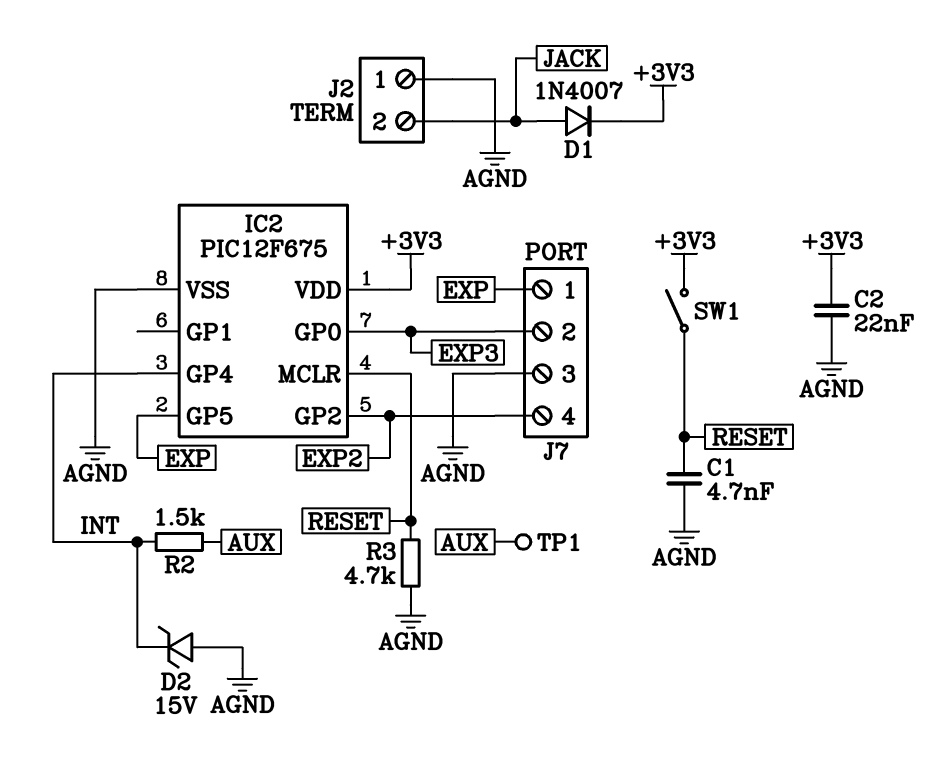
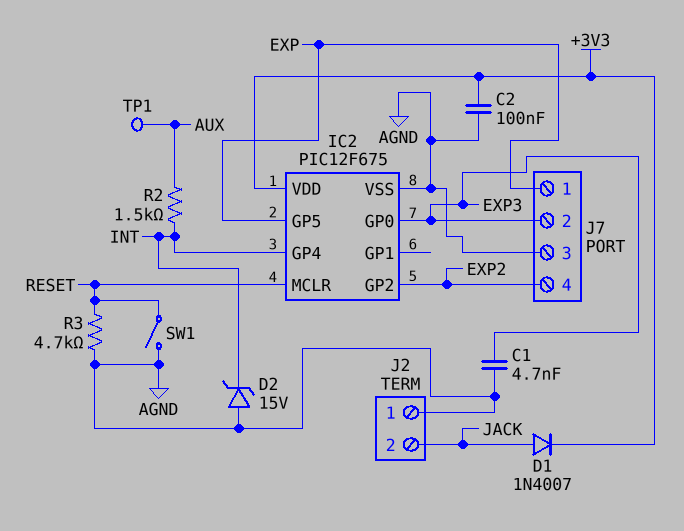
C1: 4.7nF (AGND, RESET) -> 4.7nF (AGND, EXP3)
C2: 22nF (+3V3, AGND) -> 100nF (+3V3, AGND)
SW1: switch (+3V3, RESET) -> switch (AGND, RESET)

